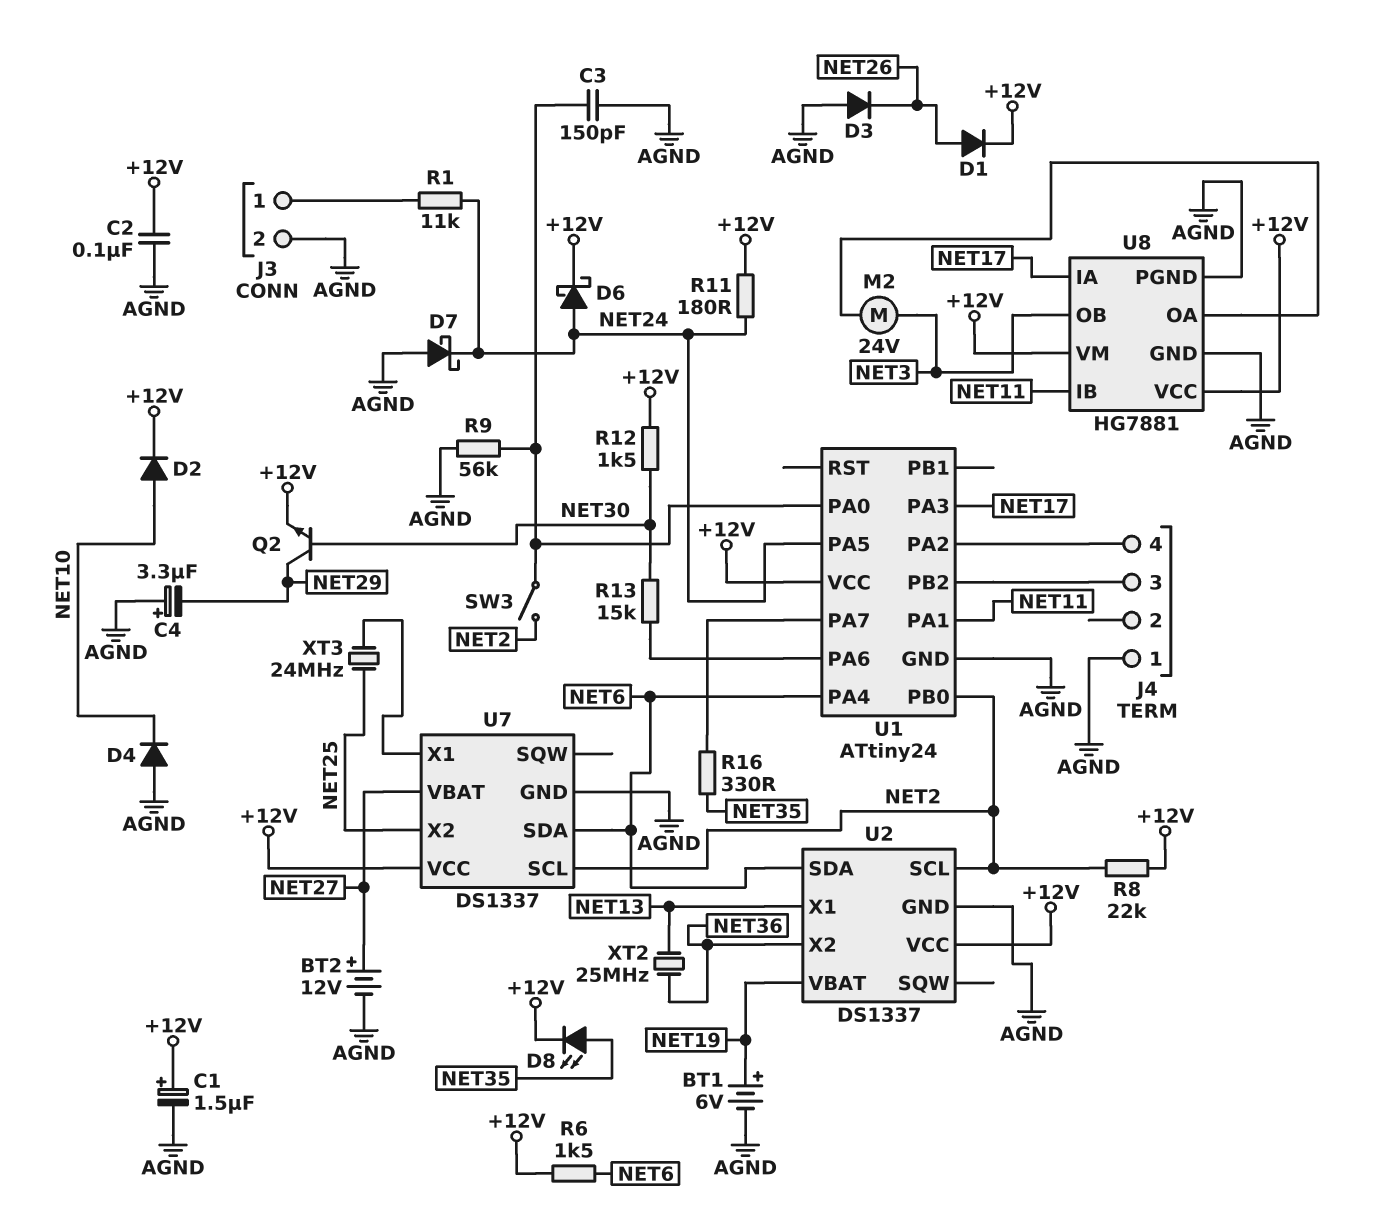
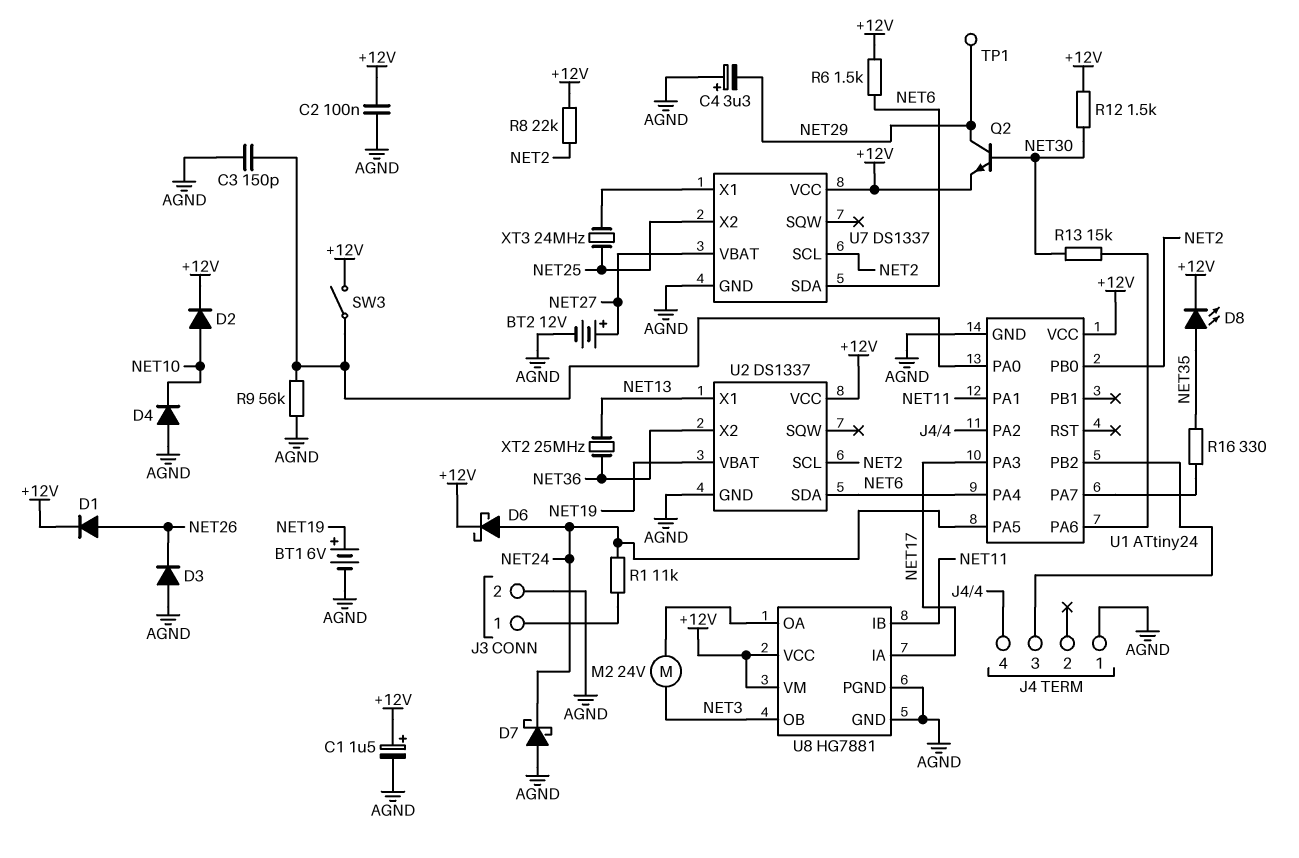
R11: 180 (+12V, NET24) -> none
SW3: switch (NET2, U1/PA0) -> switch (+12V, U1/PA0)
TP1: none -> test point (NET29)

